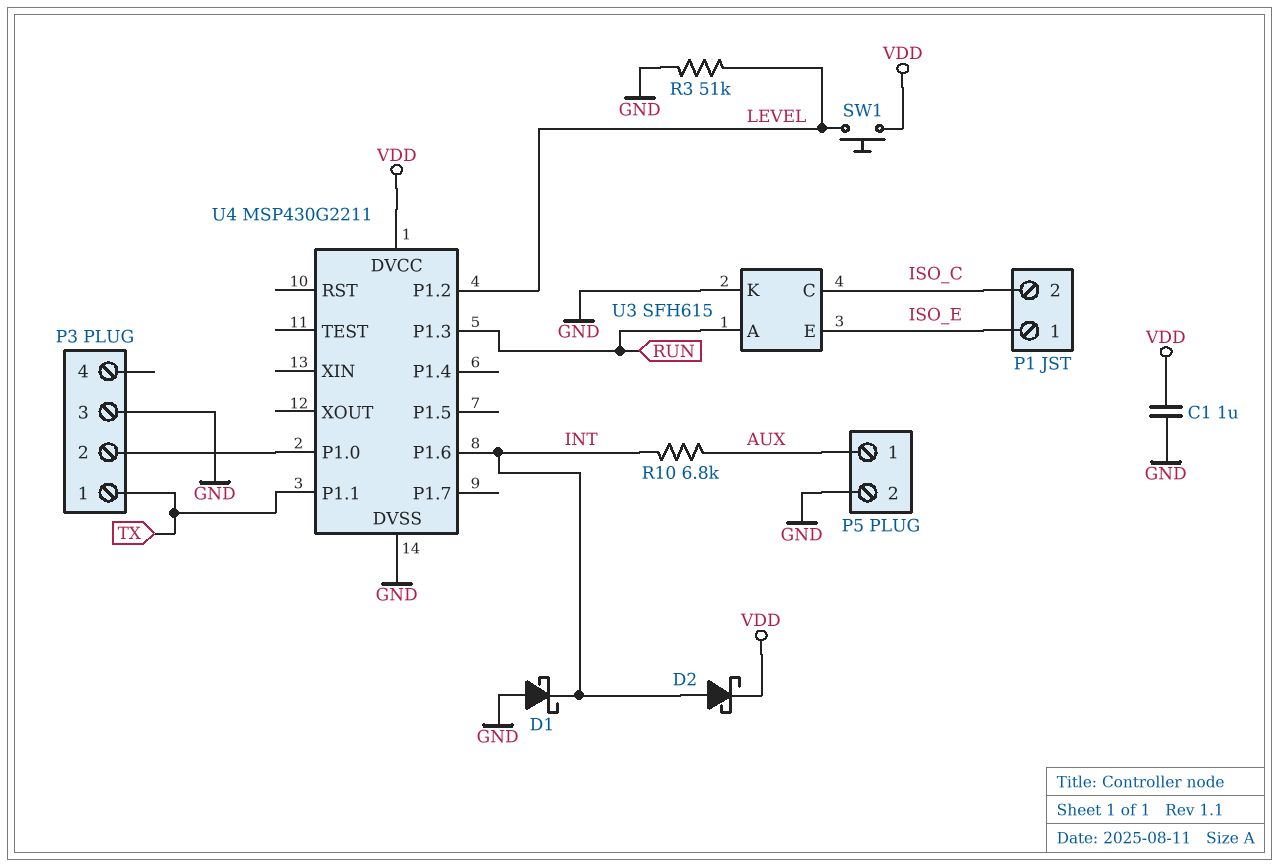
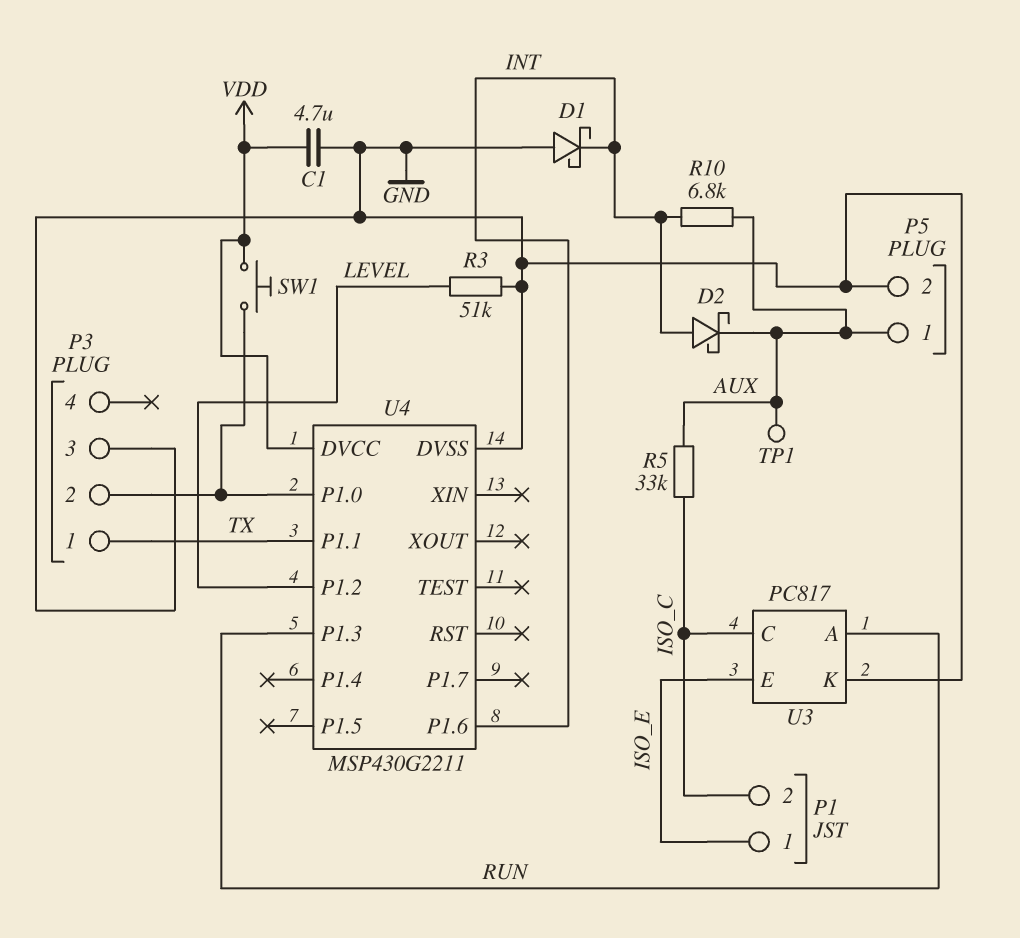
C1: 1uF (GND, VDD) -> 4.7uF (GND, VDD)
D2: schottky (A INT, K VDD) -> schottky (A INT, K AUX)
R5: none -> 33k (AUX, ISO_C)
SW1: button (LEVEL, VDD) -> button (P3/2, VDD)
TP1: none -> test point (AUX)
U3: SFH615 -> PC817

